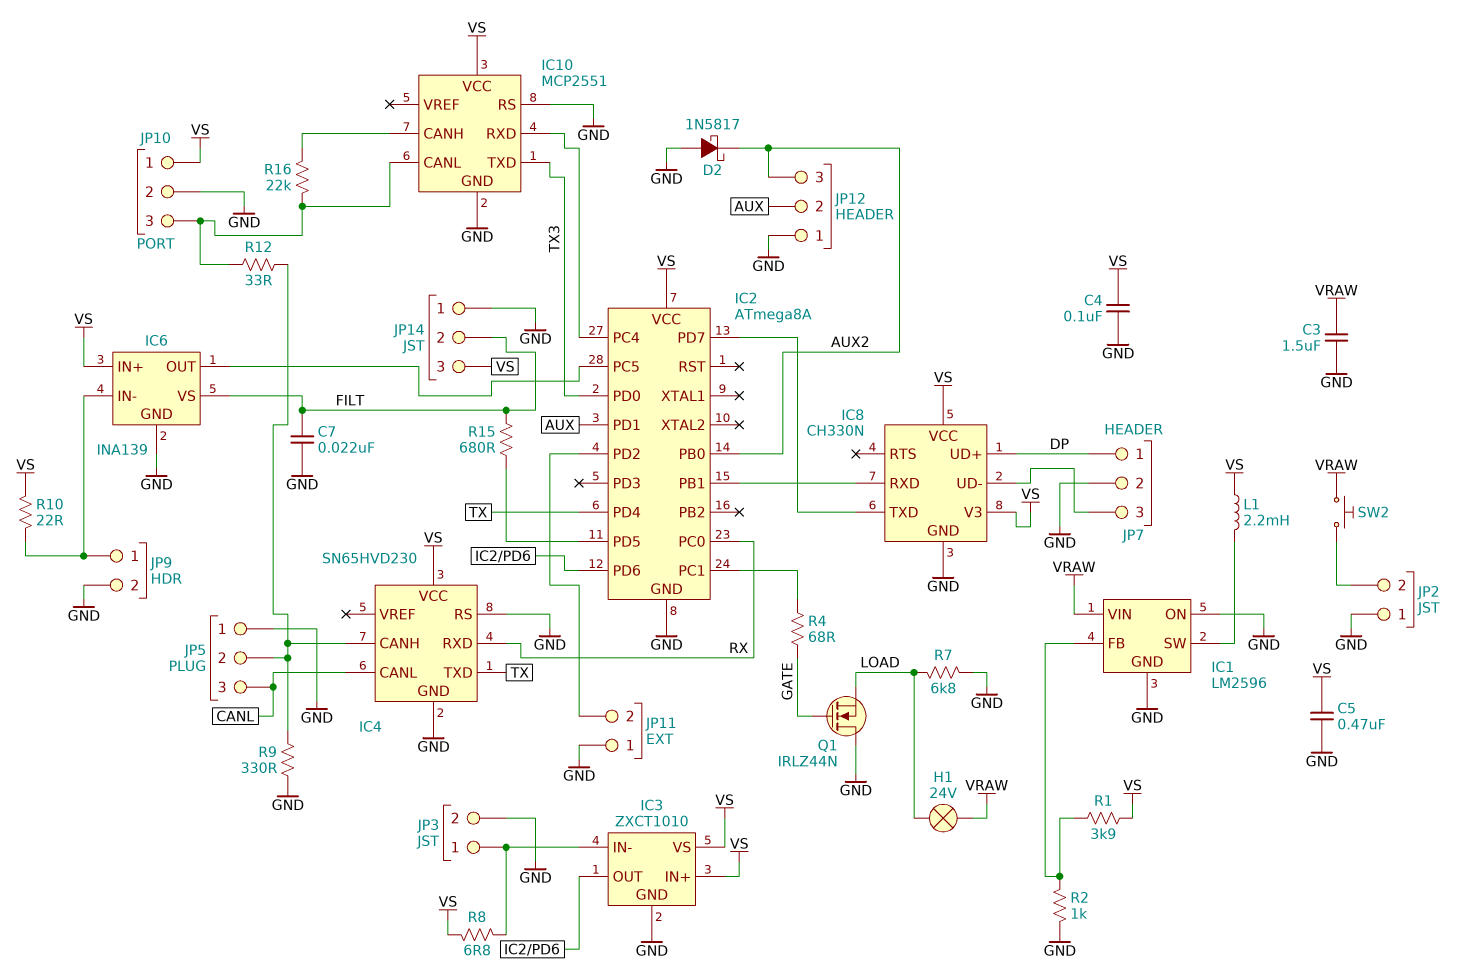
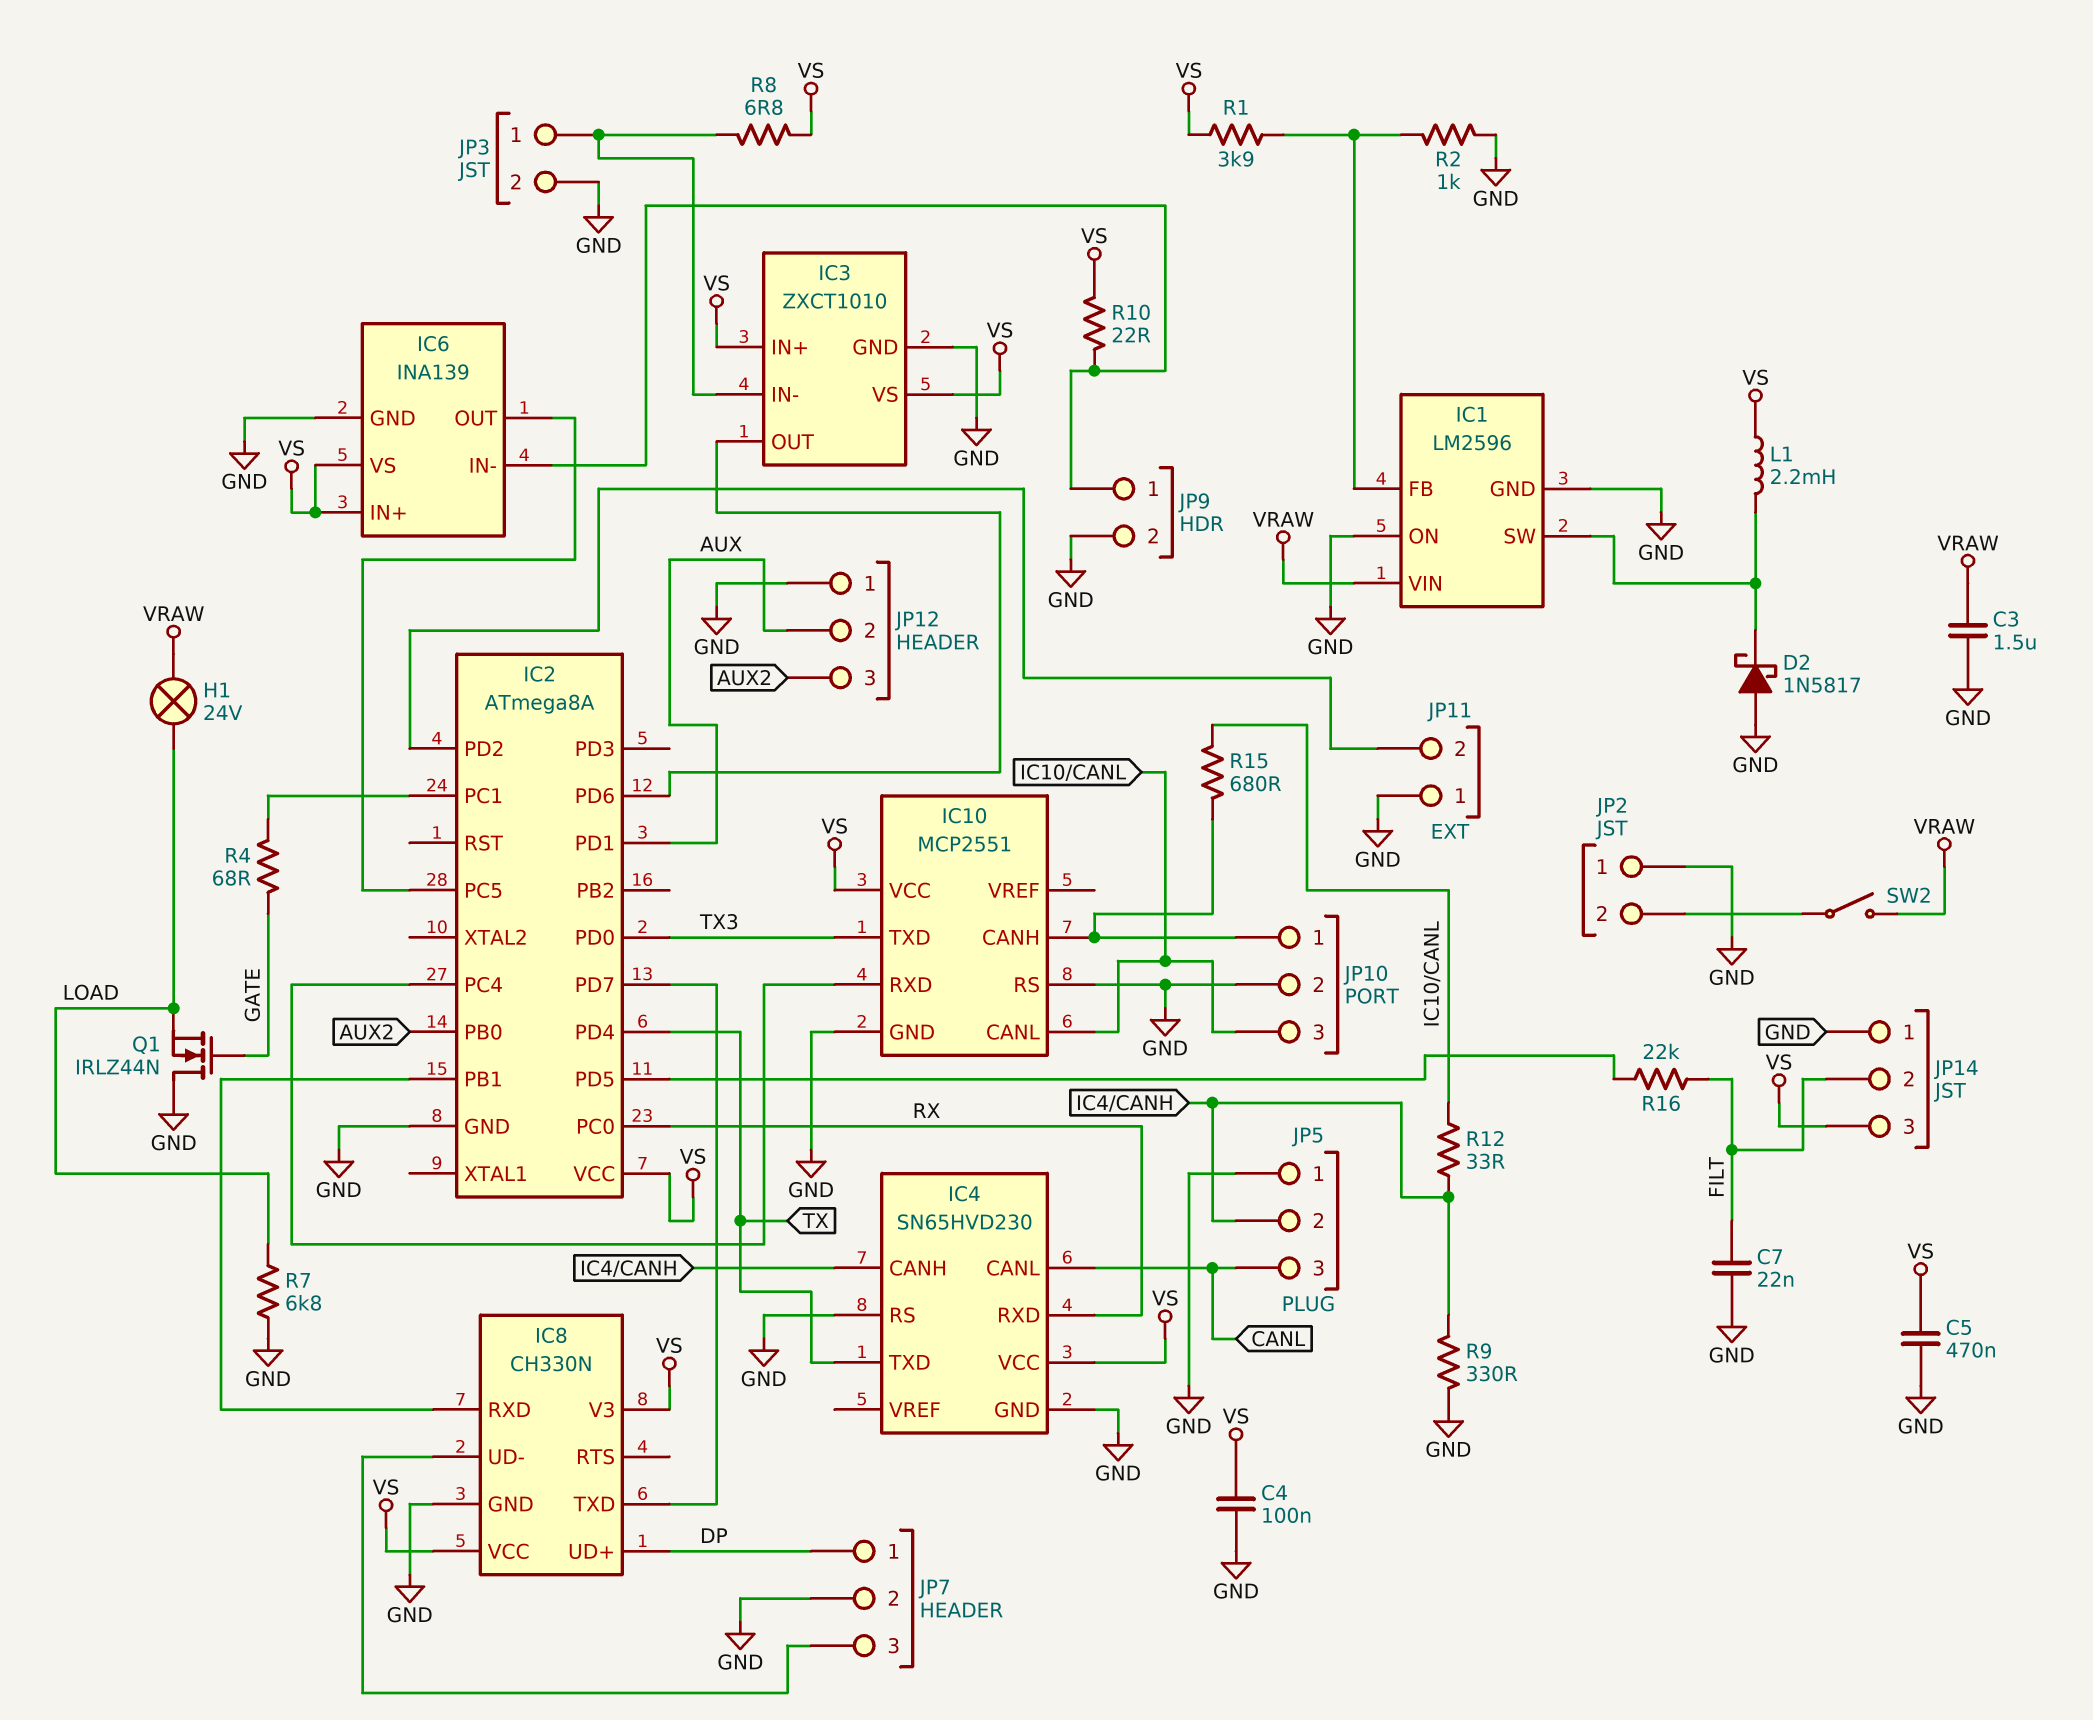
D2: schottky 1N5817 (A GND, K AUX2) -> schottky 1N5817 (A GND, K IC1/SW)
IC6 pin VS: FILT -> VS
JP10 pin 1: VS -> IC10/CANH
R15: 680 (FILT, IC2/PD5) -> 680 (IC10/CANH, IC10/CANL)
R16: 22k (IC10/CANH, IC10/CANL) -> 22k (FILT, IC2/PD5)
SW2: button (JP2/2, VRAW) -> switch (JP2/2, VRAW)

